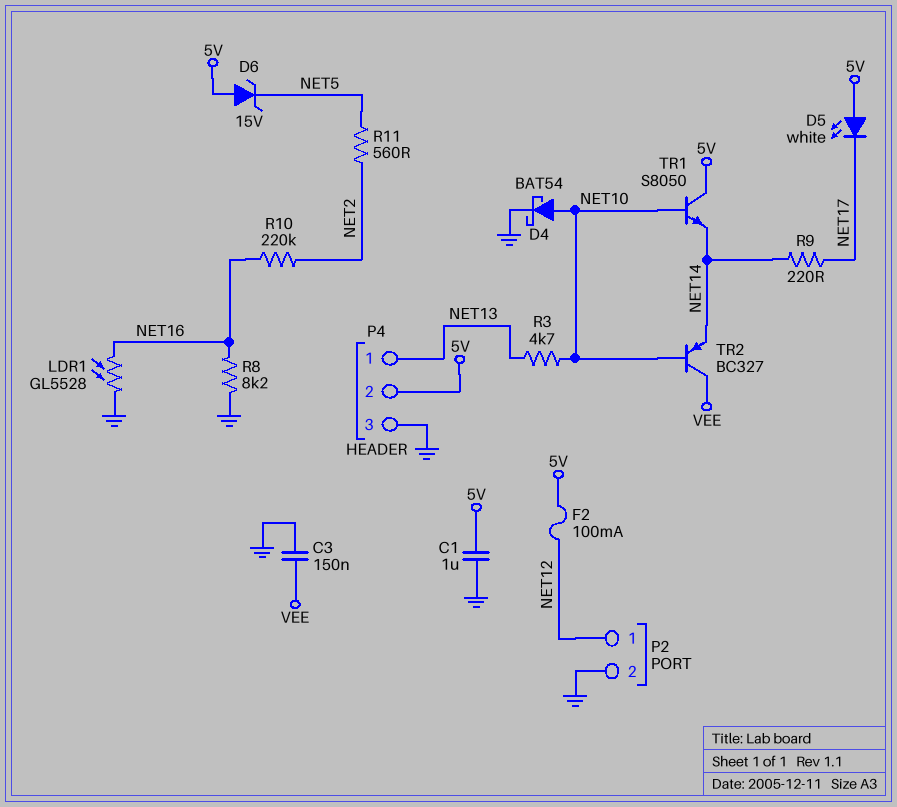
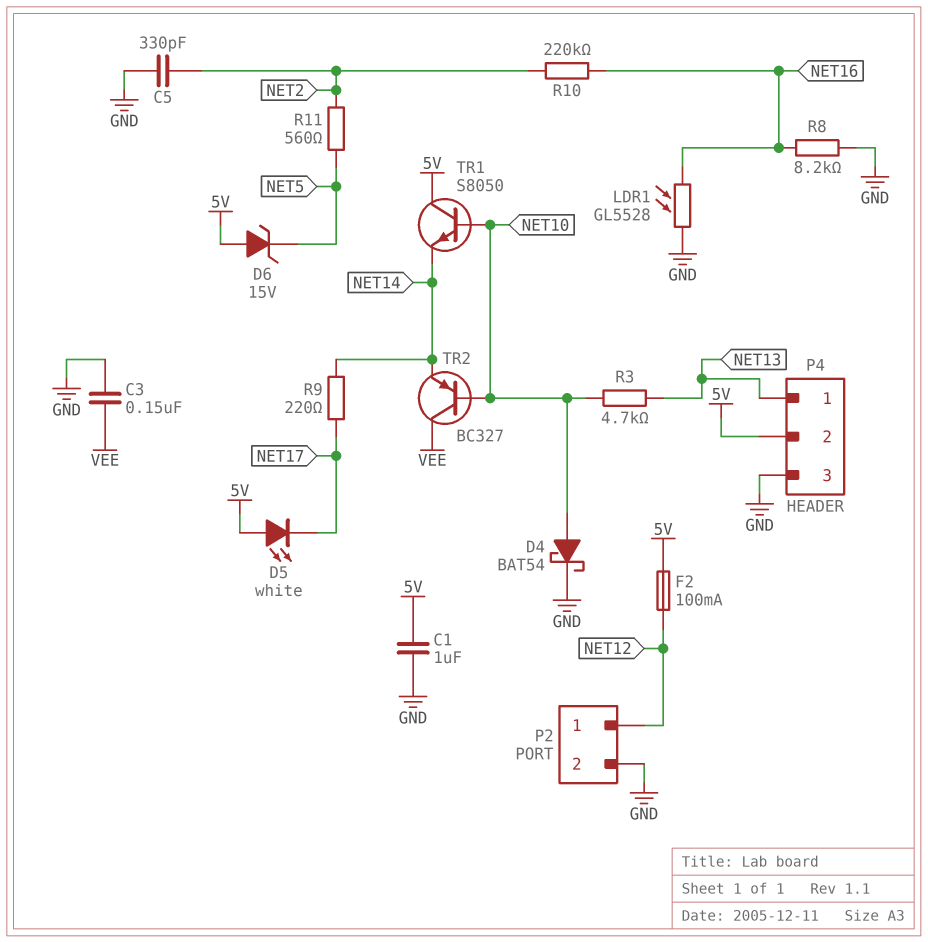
C5: none -> 330pF (GND, NET2)

